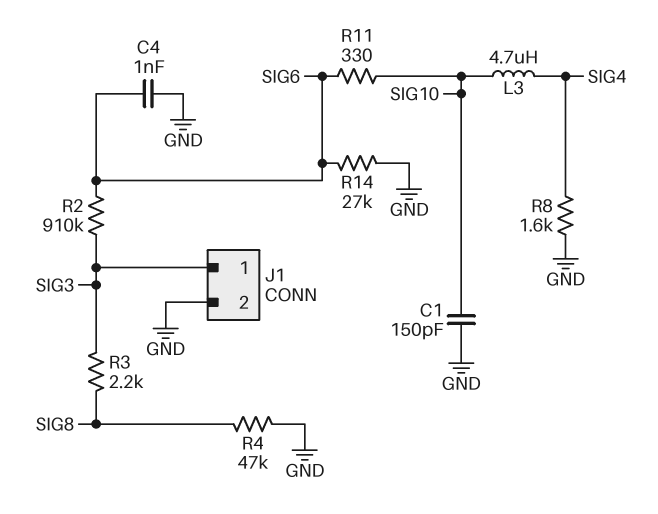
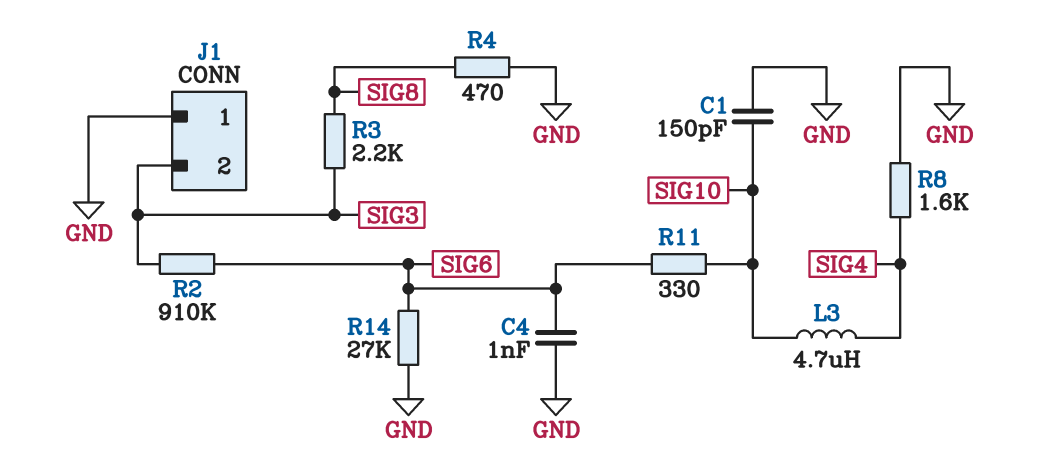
J1 pin 1: SIG3 -> GND
J1 pin 2: GND -> SIG3
R4: 47k (GND, SIG8) -> 470 (GND, SIG8)

